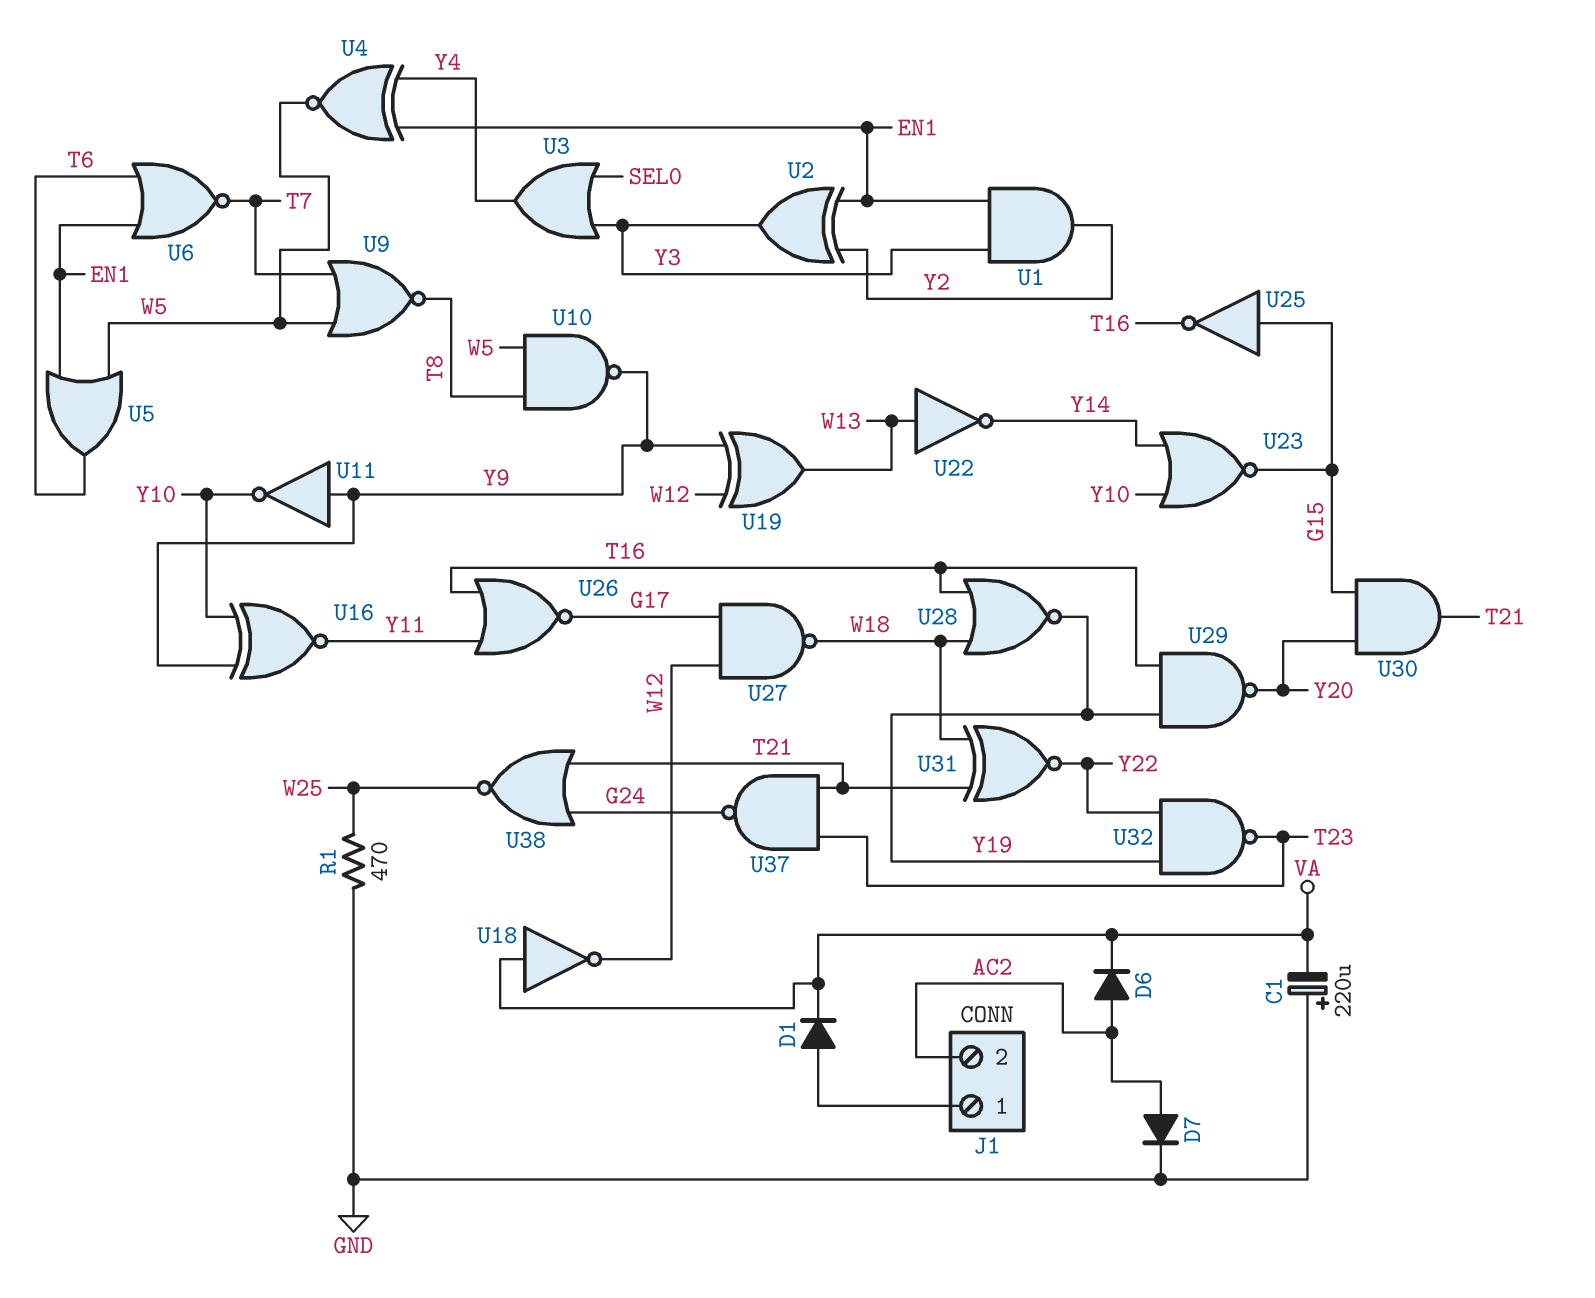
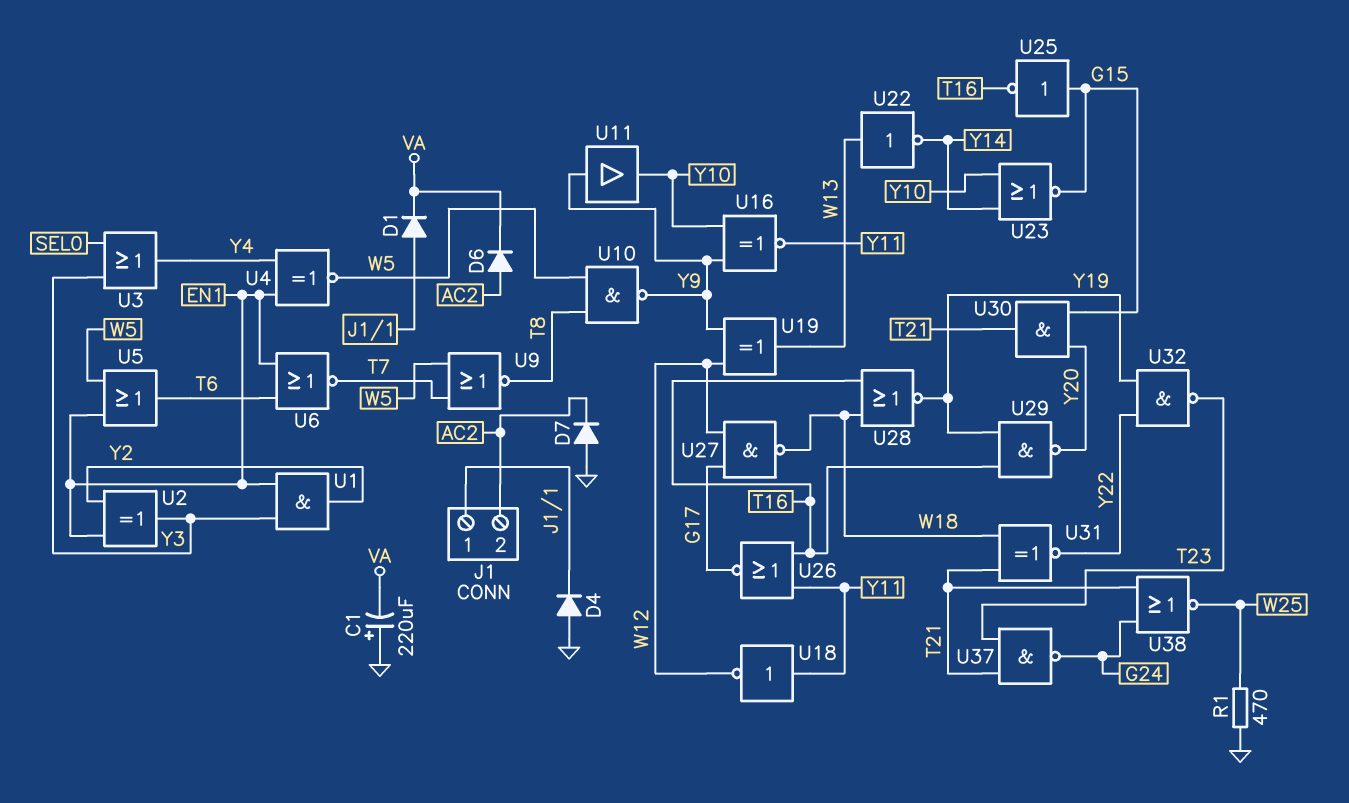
D4: none -> diode (A GND, K J1/1)
D7: diode (A AC2, K GND) -> diode (A GND, K AC2)
U11: NOT (in Y9, out Y10) -> buffer (in Y9, out Y10)
U18: NOT (in VA, out W12) -> NOT (in Y11, out W12)

